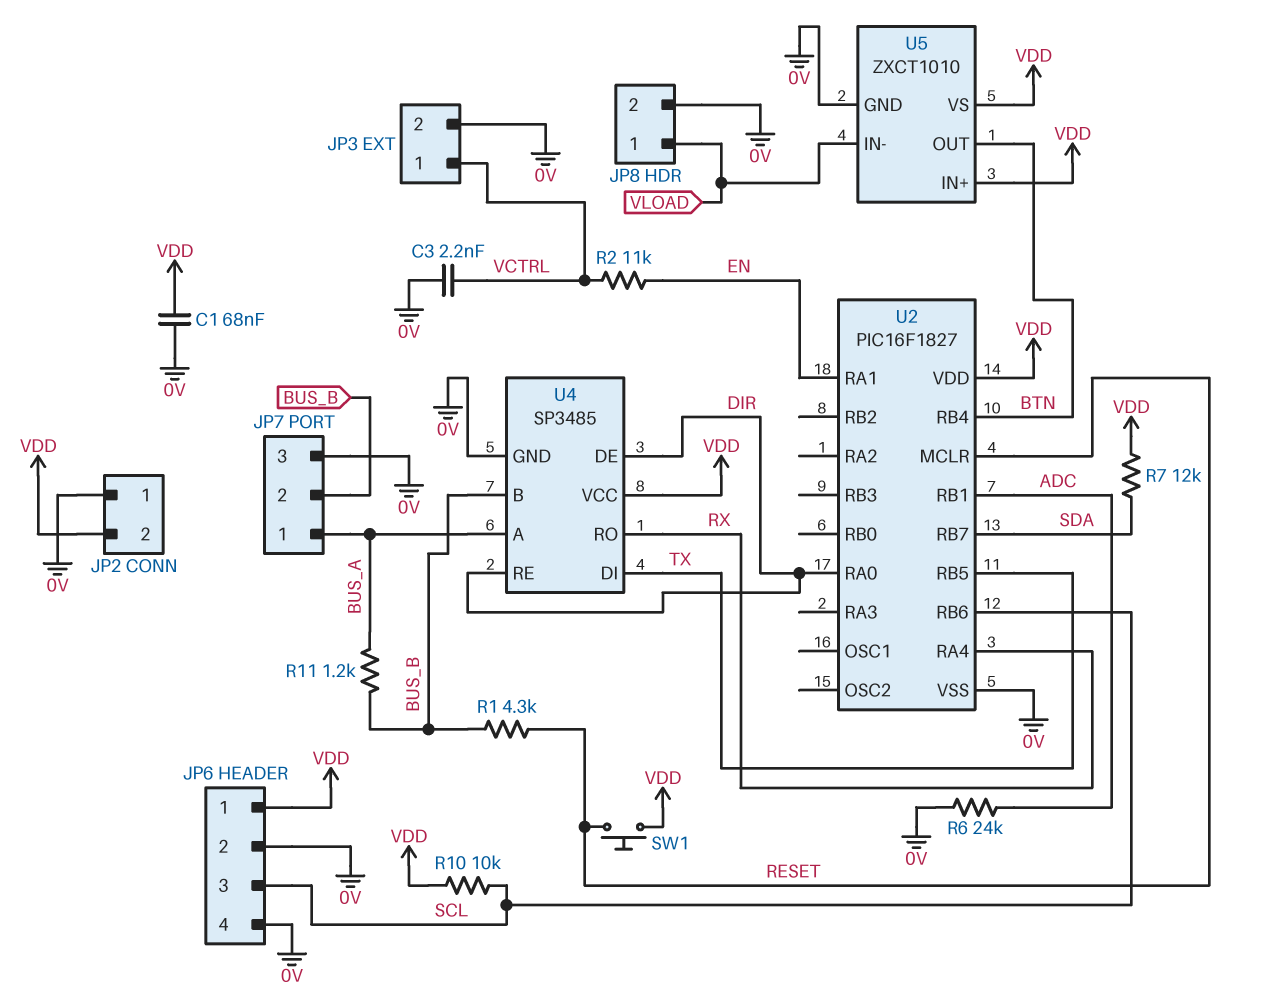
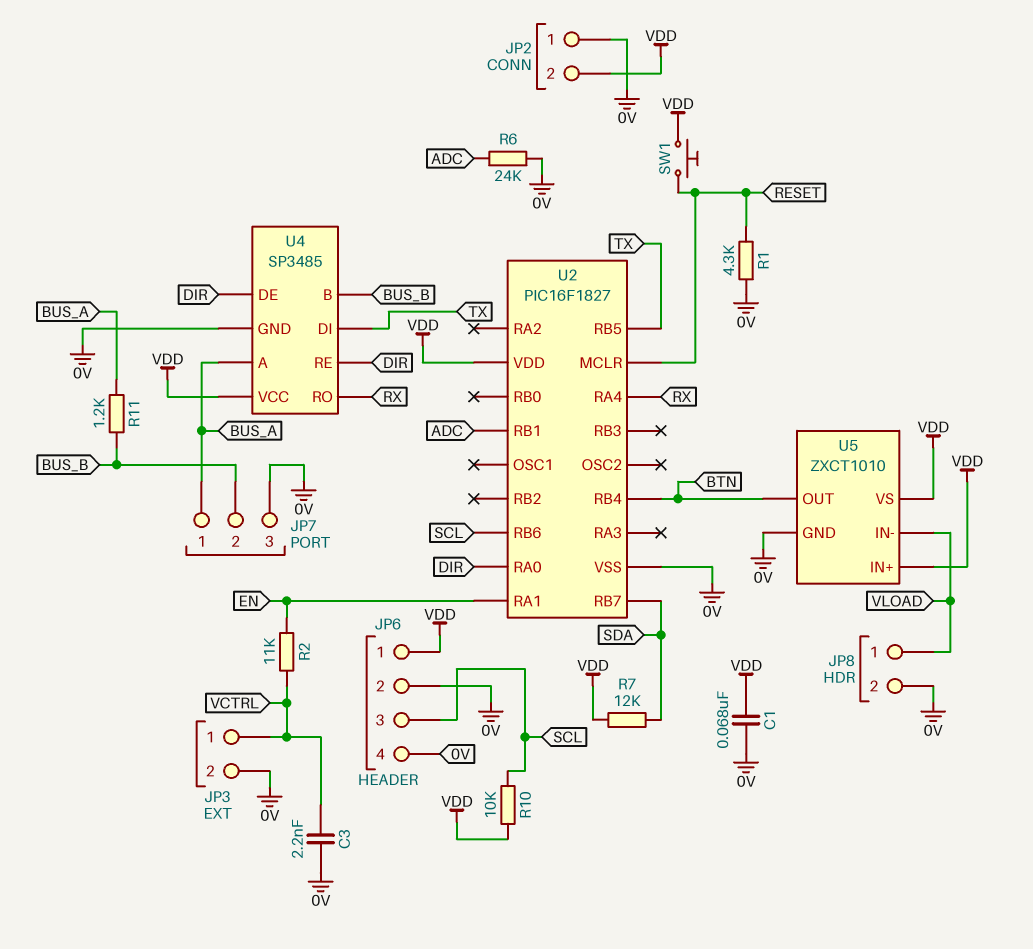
R1: 4.3k (BUS_B, RESET) -> 4.3k (0V, RESET)

